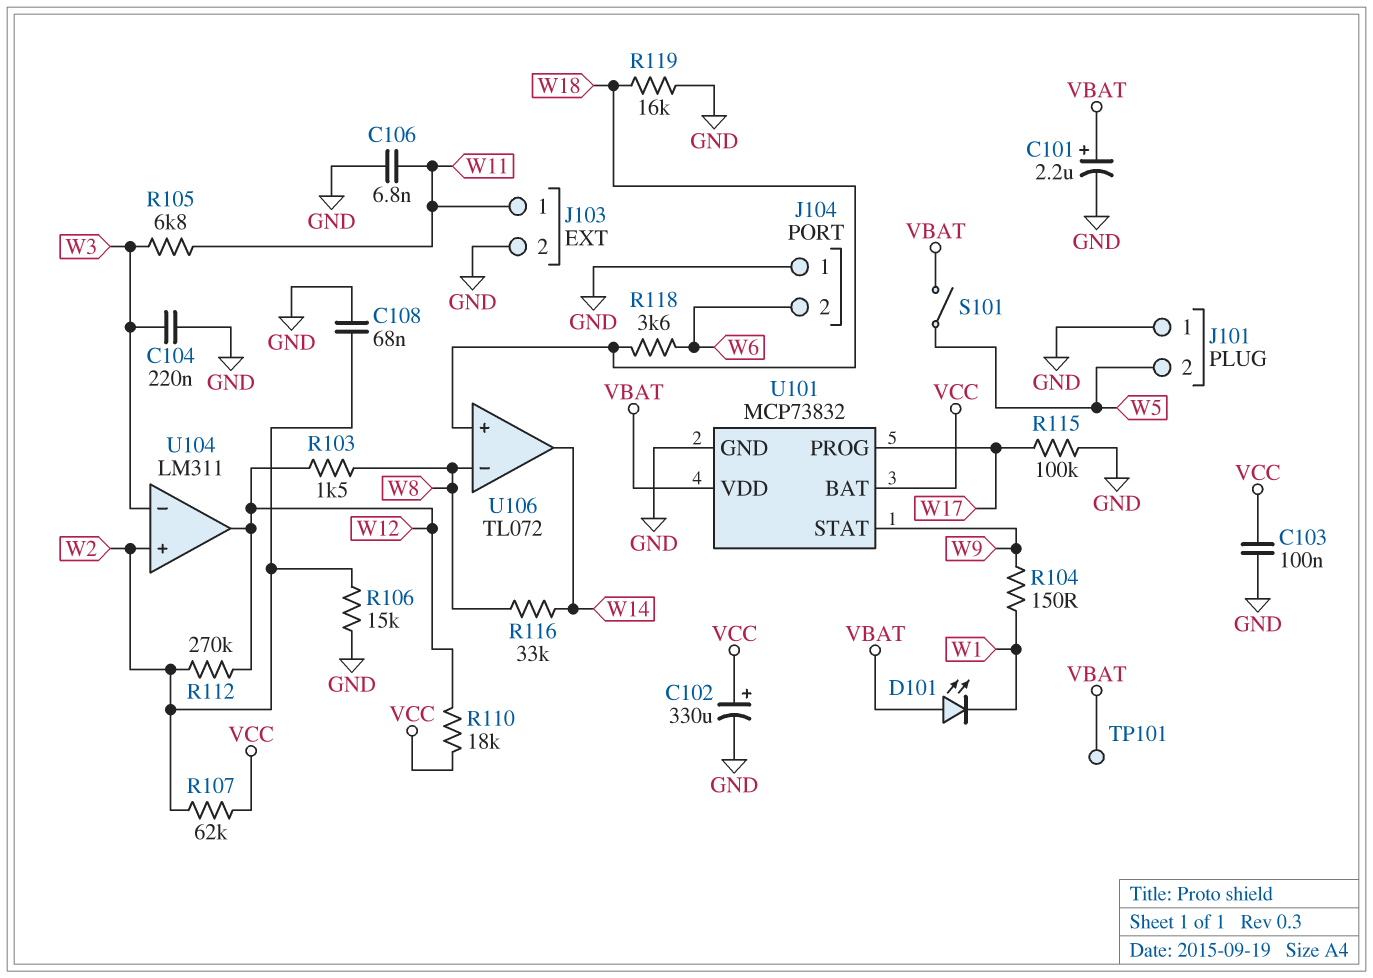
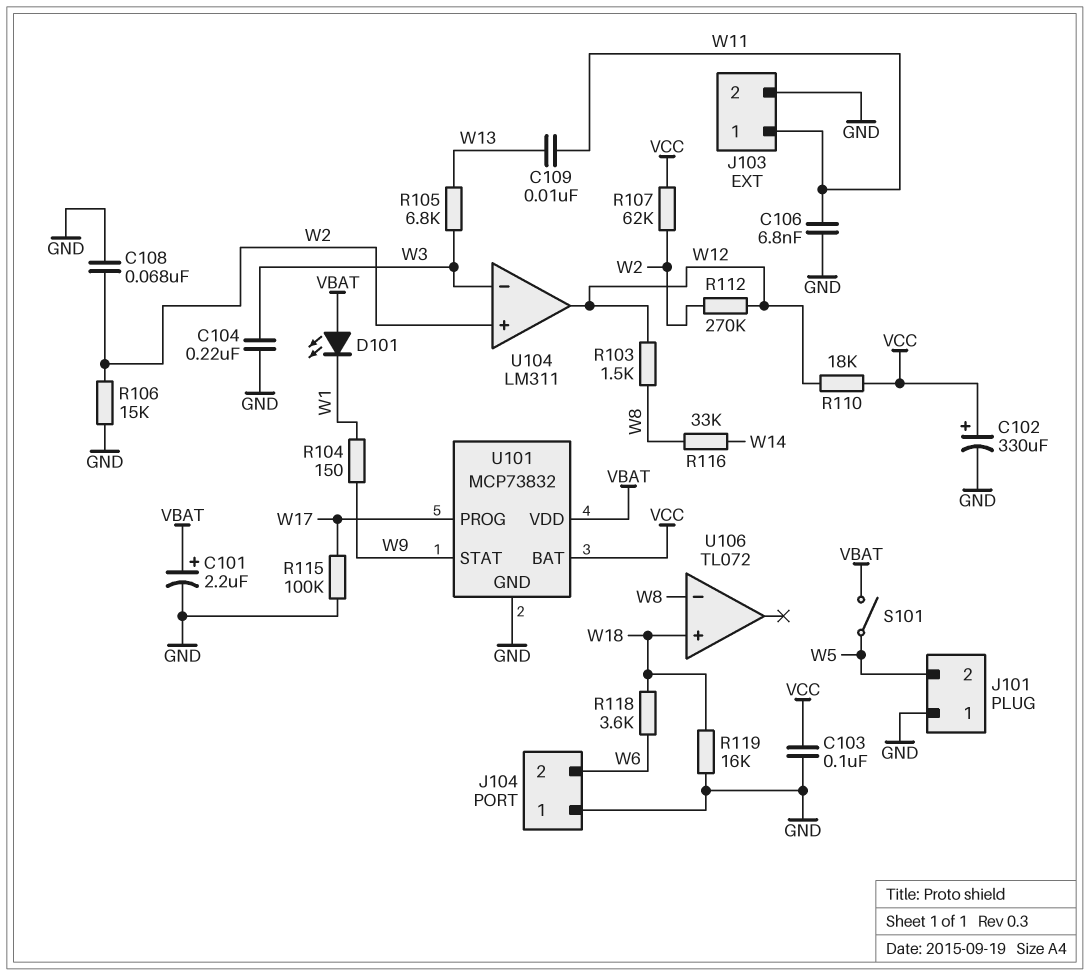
C109: none -> 10nF (W11, W13)
R105: 6.8k (W3, W11) -> 6.8k (W3, W13)
TP101: test point (VBAT) -> none
U106 pin out: W14 -> none

